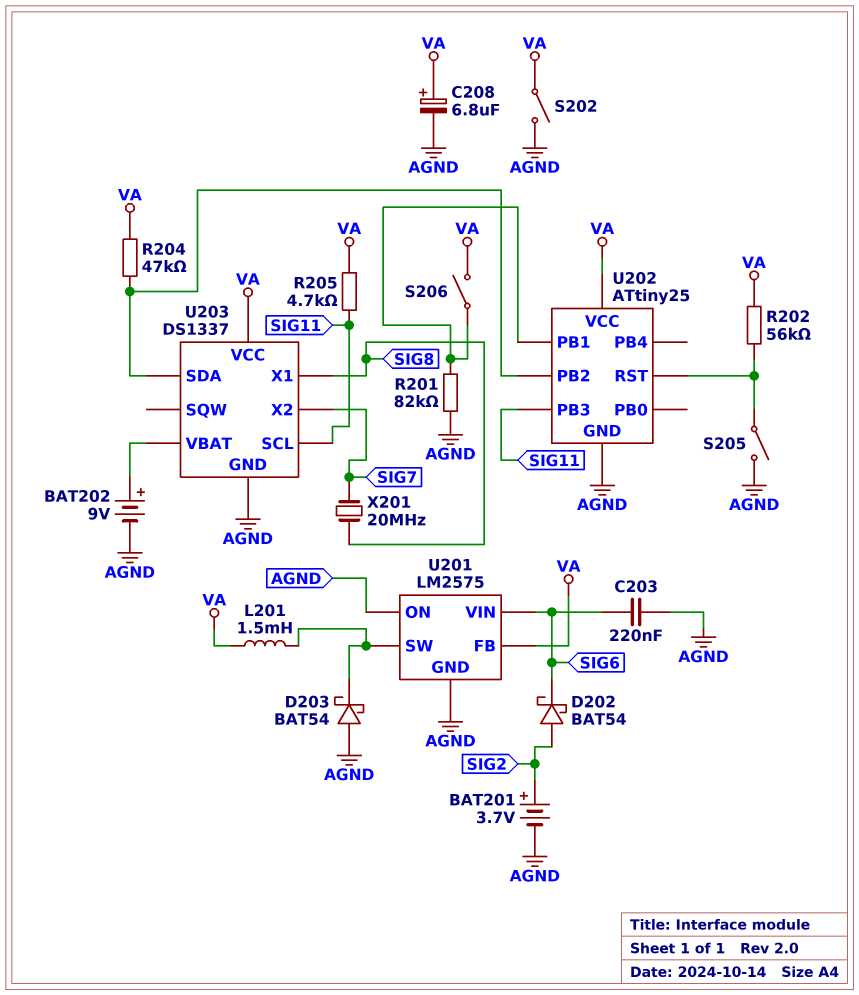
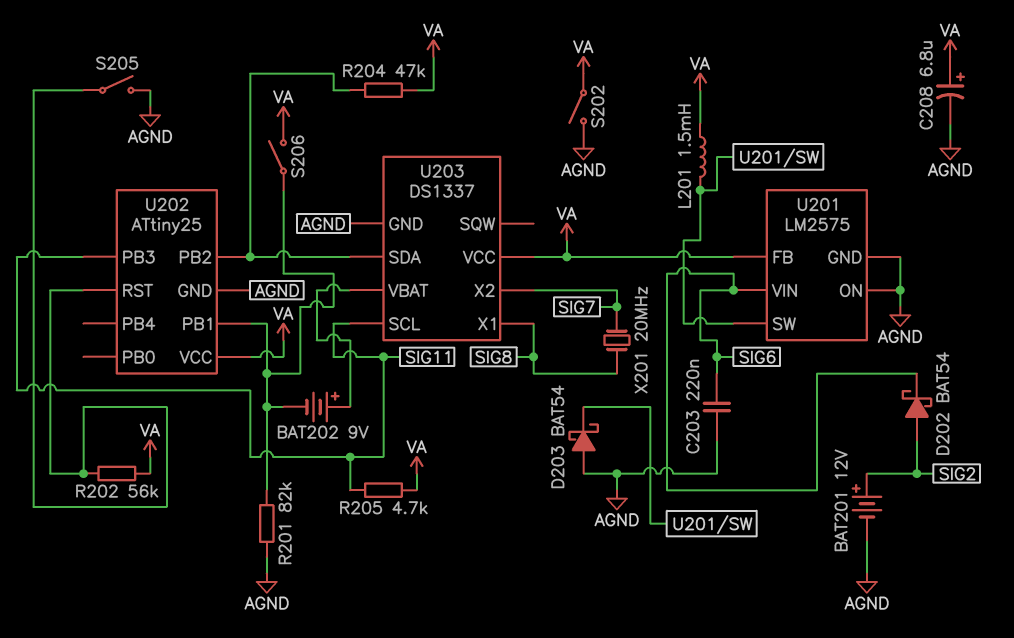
BAT201: 3.7V (plus SIG2, minus AGND) -> 12V (plus SIG2, minus AGND)
BAT202: 9V (plus U203/VBAT, minus AGND) -> 9V (plus U203/VBAT, minus U202/PB1)

